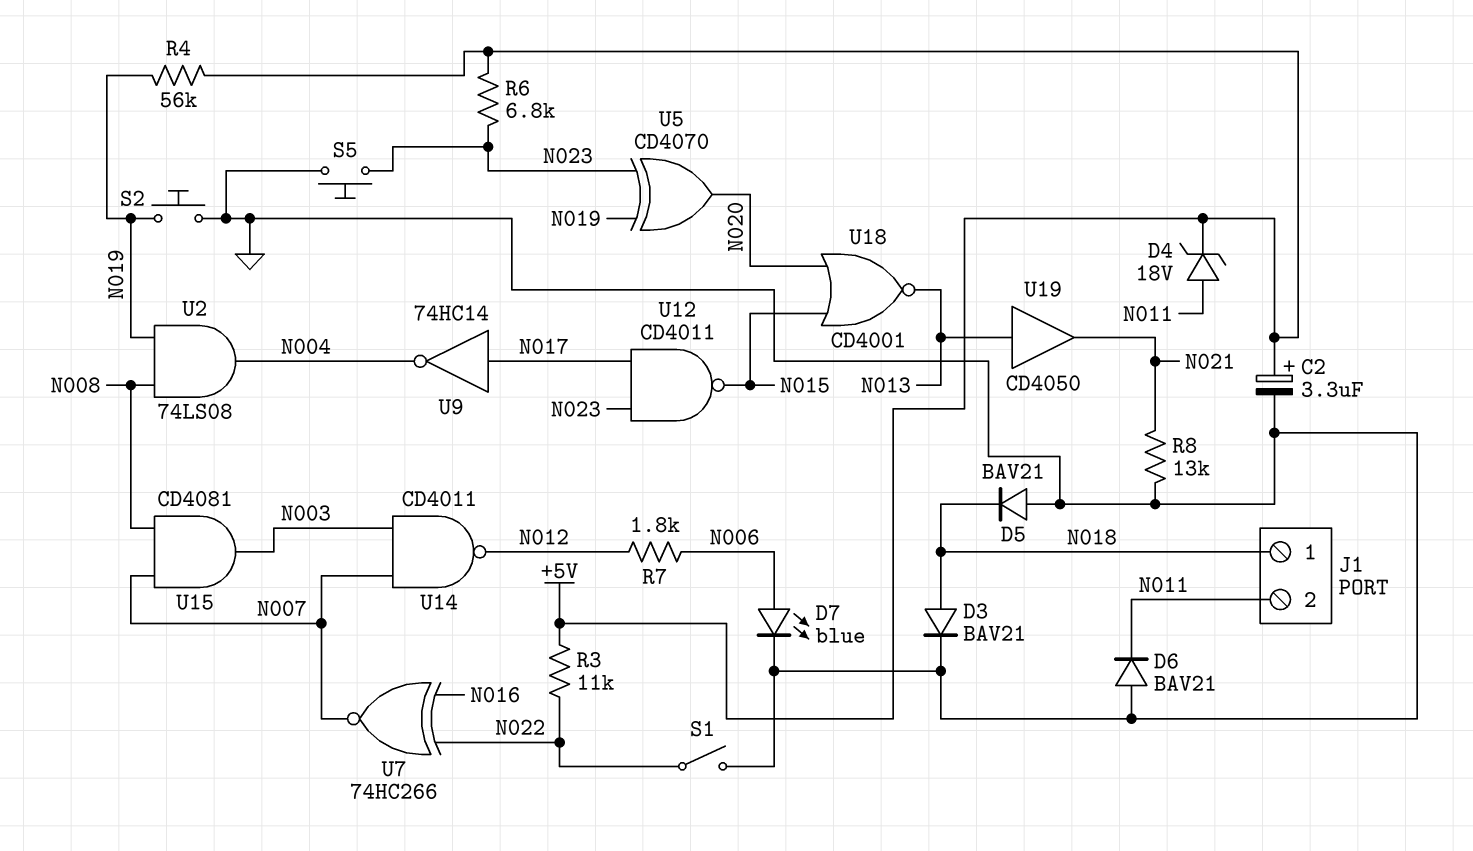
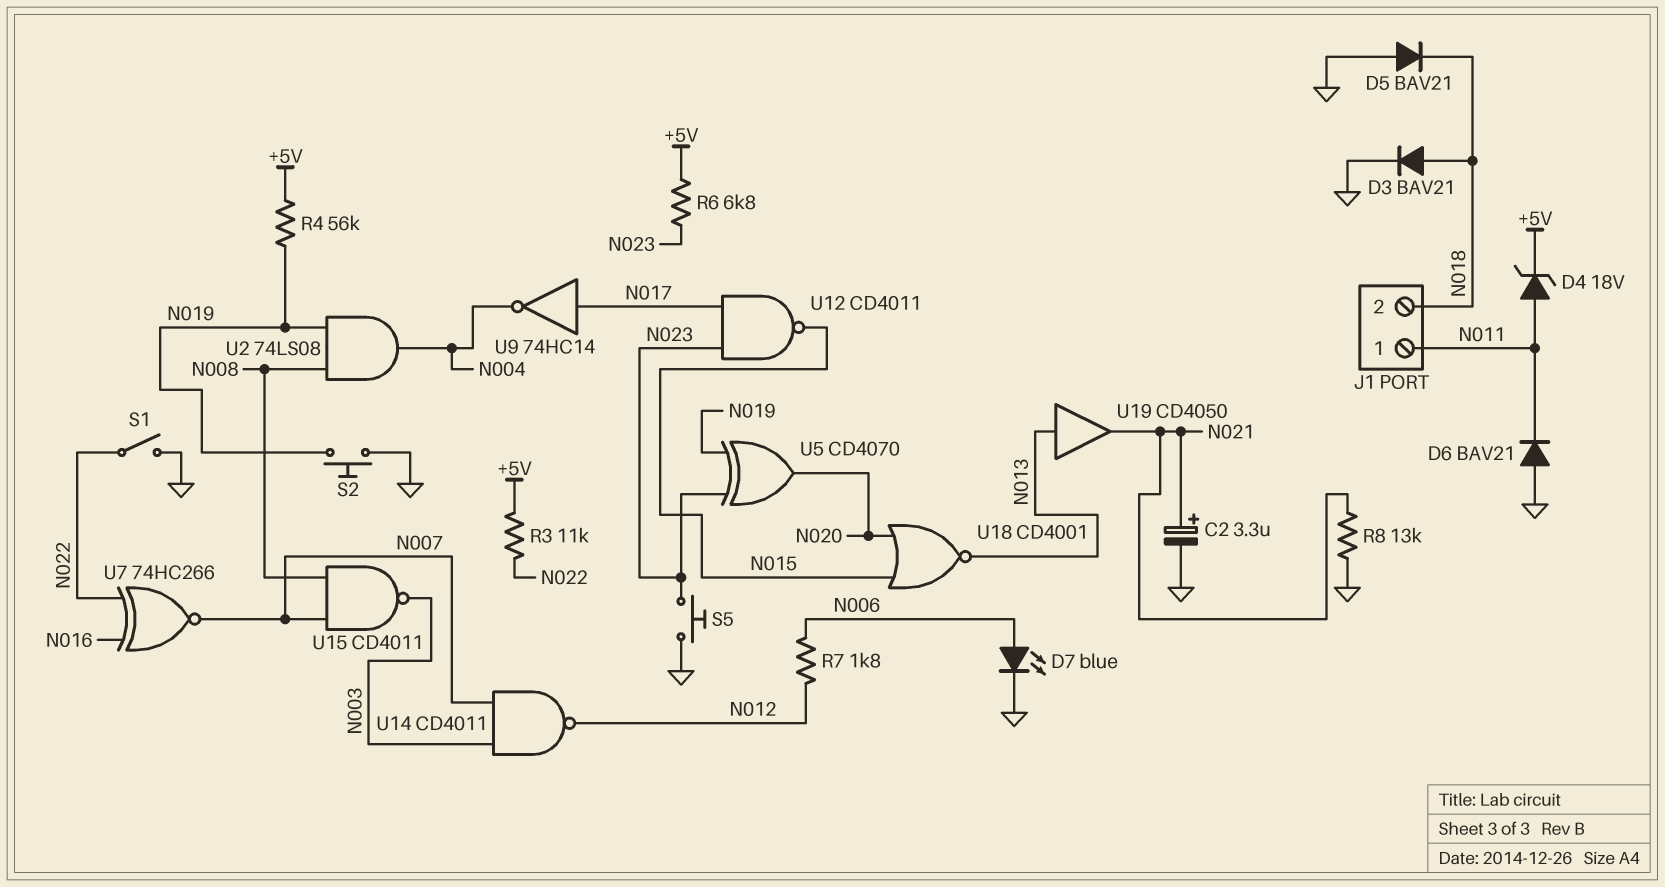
C2: 3.3uF (plus +5V, minus GND) -> 3.3uF (plus N021, minus GND)
J1 pin 1: N018 -> N011
J1 pin 2: N011 -> N018
U15: AND CD4081 (in N007, in N008, out N003) -> NAND CD4011 (in N007, in N008, out N003)

